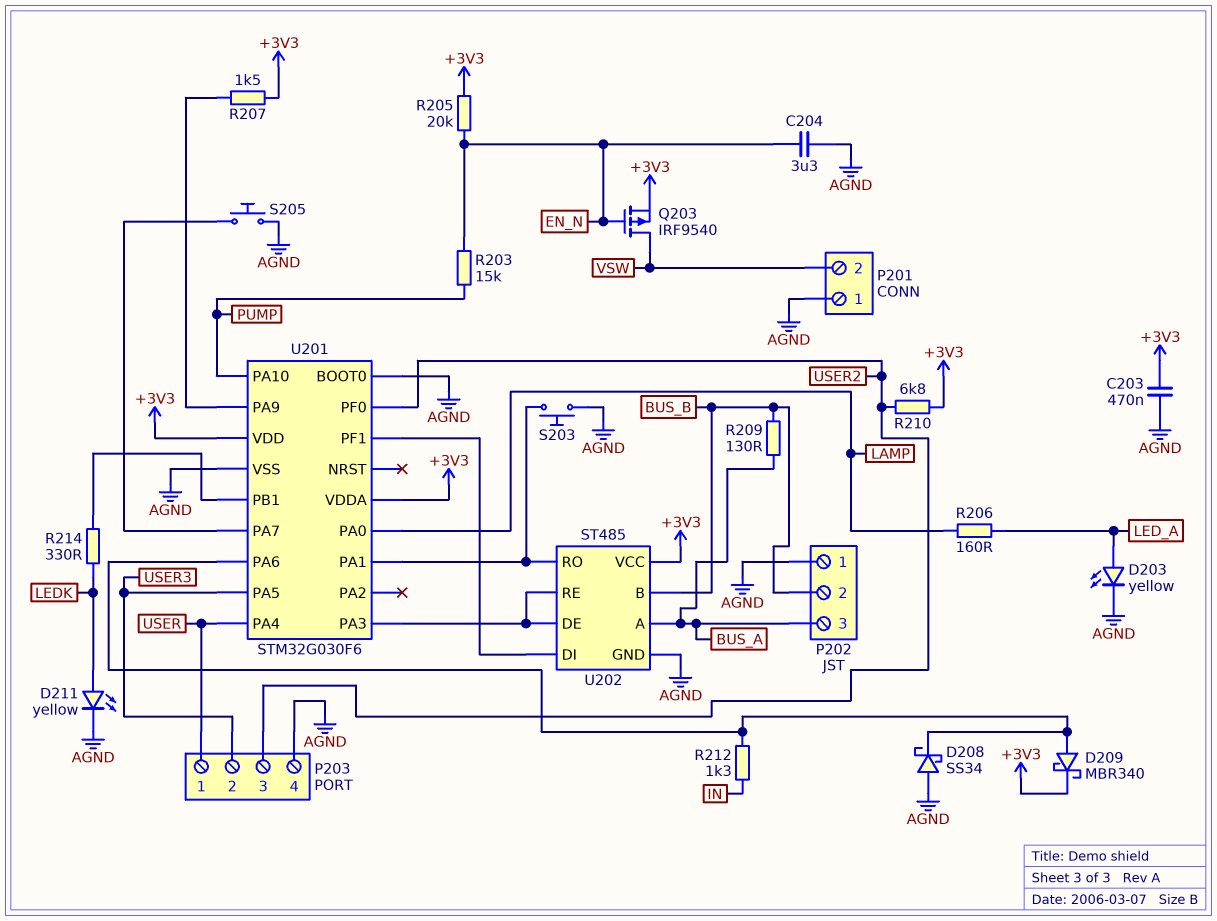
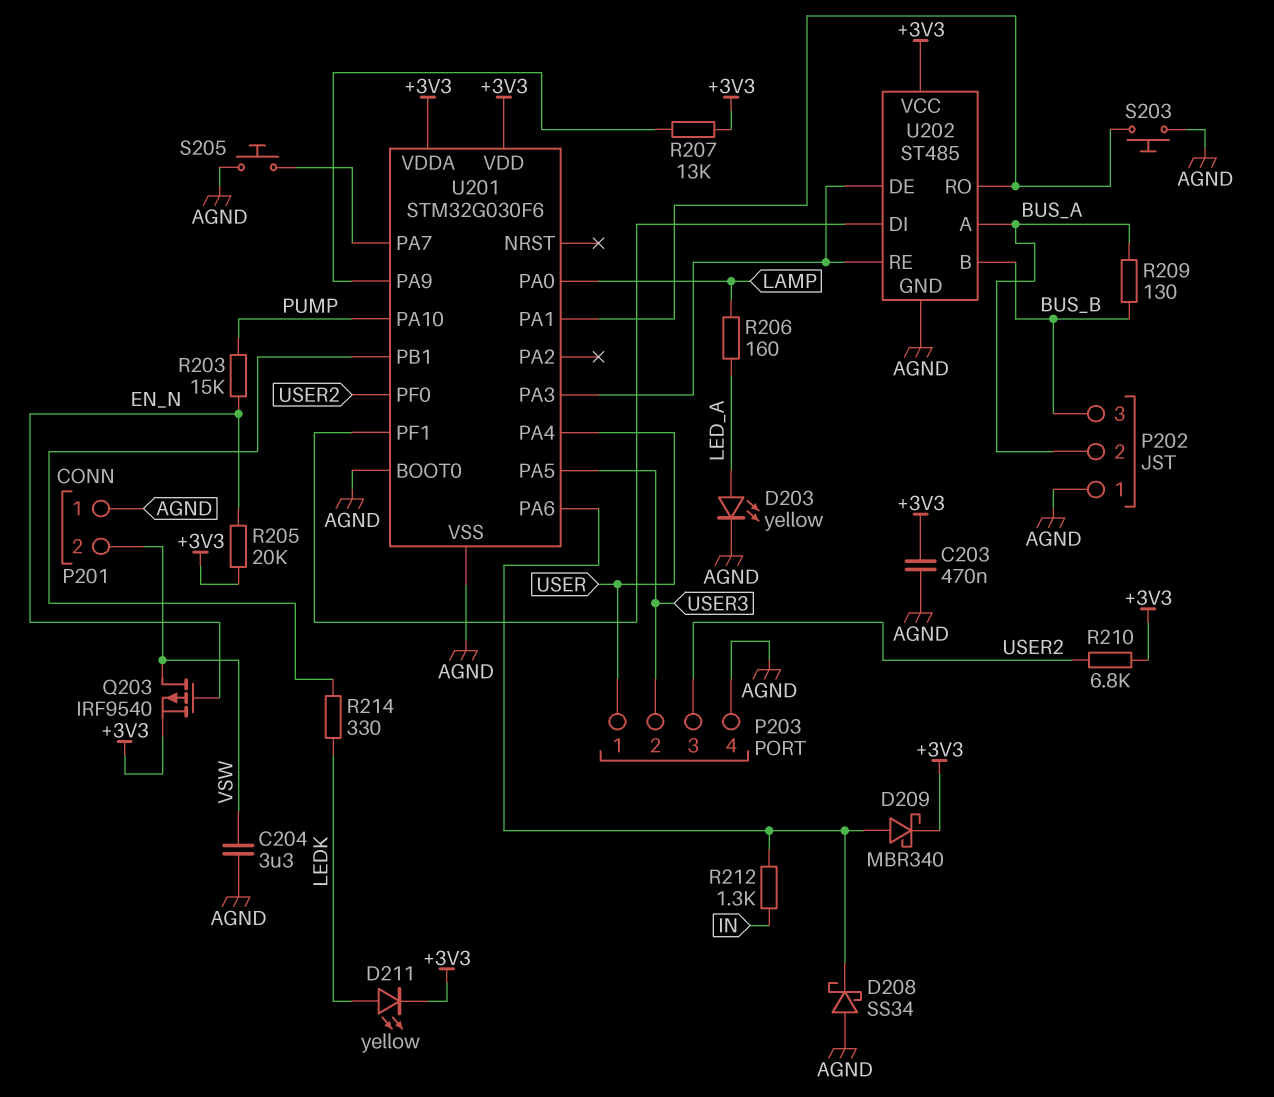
C204: 3.3uF (AGND, EN_N) -> 3.3uF (AGND, VSW)
D211: LED yellow (A LEDK, K AGND) -> LED yellow (A LEDK, K +3V3)
P202 pin 2: BUS_B -> BUS_A
P202 pin 3: BUS_A -> BUS_B
R207: 1.5k (+3V3, U201/PA9) -> 13k (+3V3, U201/PA9)

